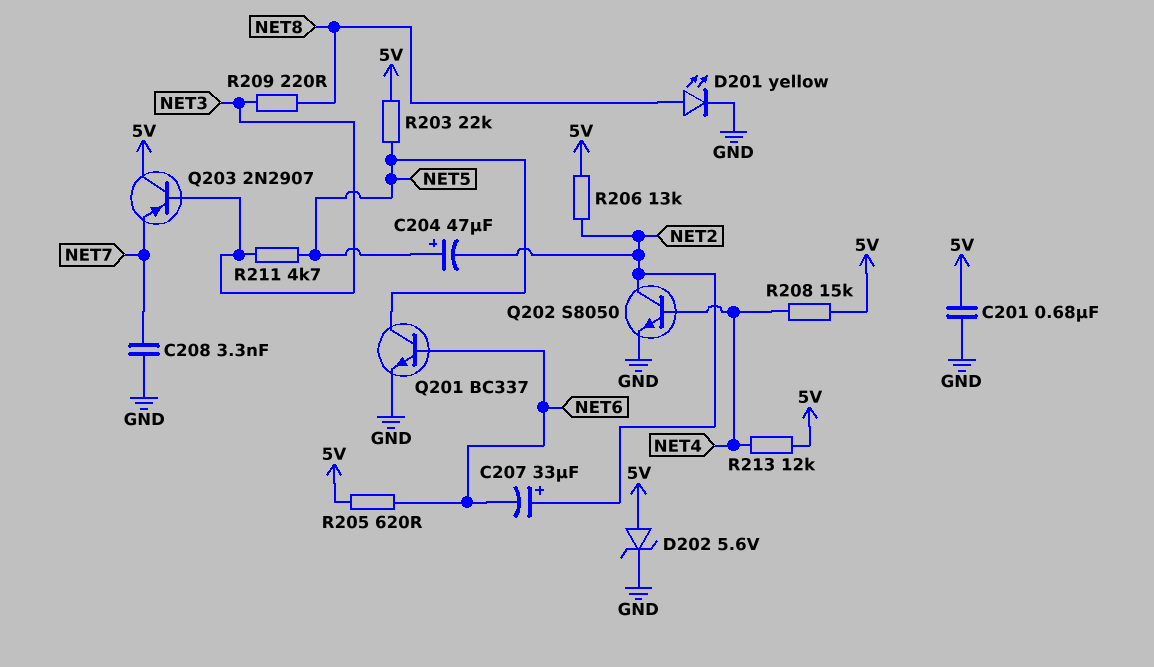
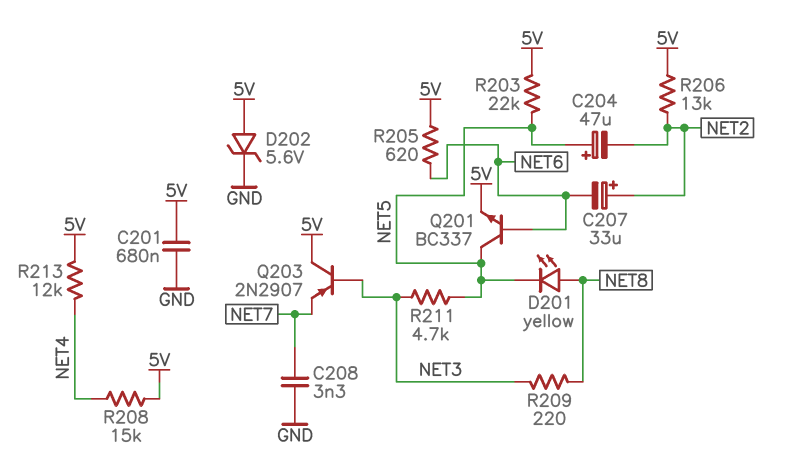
D201: LED yellow (A NET8, K GND) -> LED yellow (A NET8, K NET5)
Q201: NPN BC337 (B NET6, C NET5, E GND) -> NPN BC337 (B NET6, C NET5, E 5V)
Q202: NPN S8050 (B NET4, C NET2, E GND) -> none

